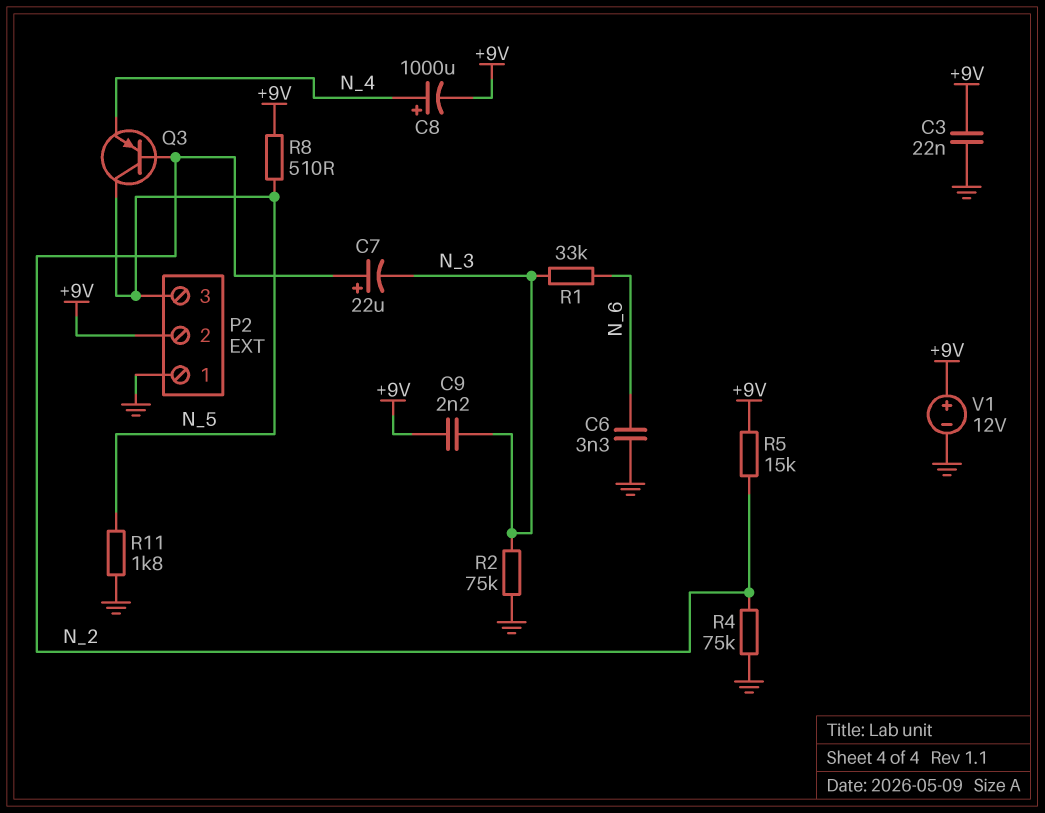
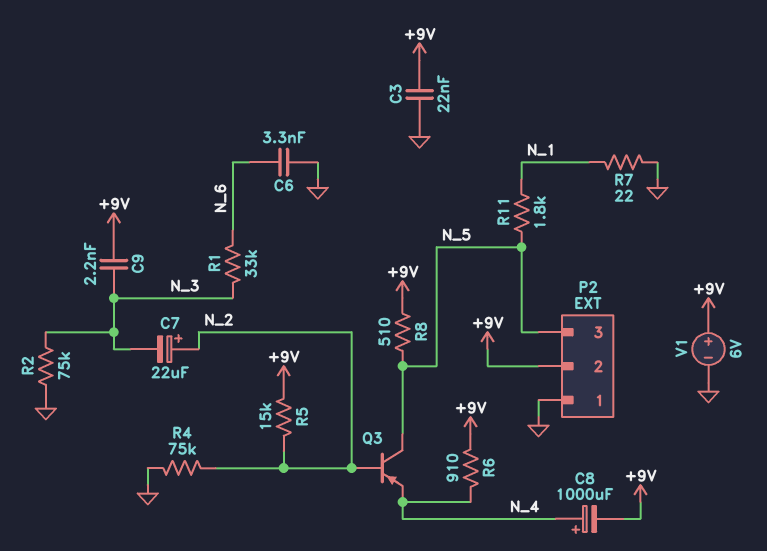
R6: none -> 910 (+9V, N_4)
R7: none -> 22 (GND, N_1)
R11: 1.8k (GND, N_5) -> 1.8k (N_1, N_5)
V1: 12V (plus +9V, minus GND) -> 6V (plus +9V, minus GND)

